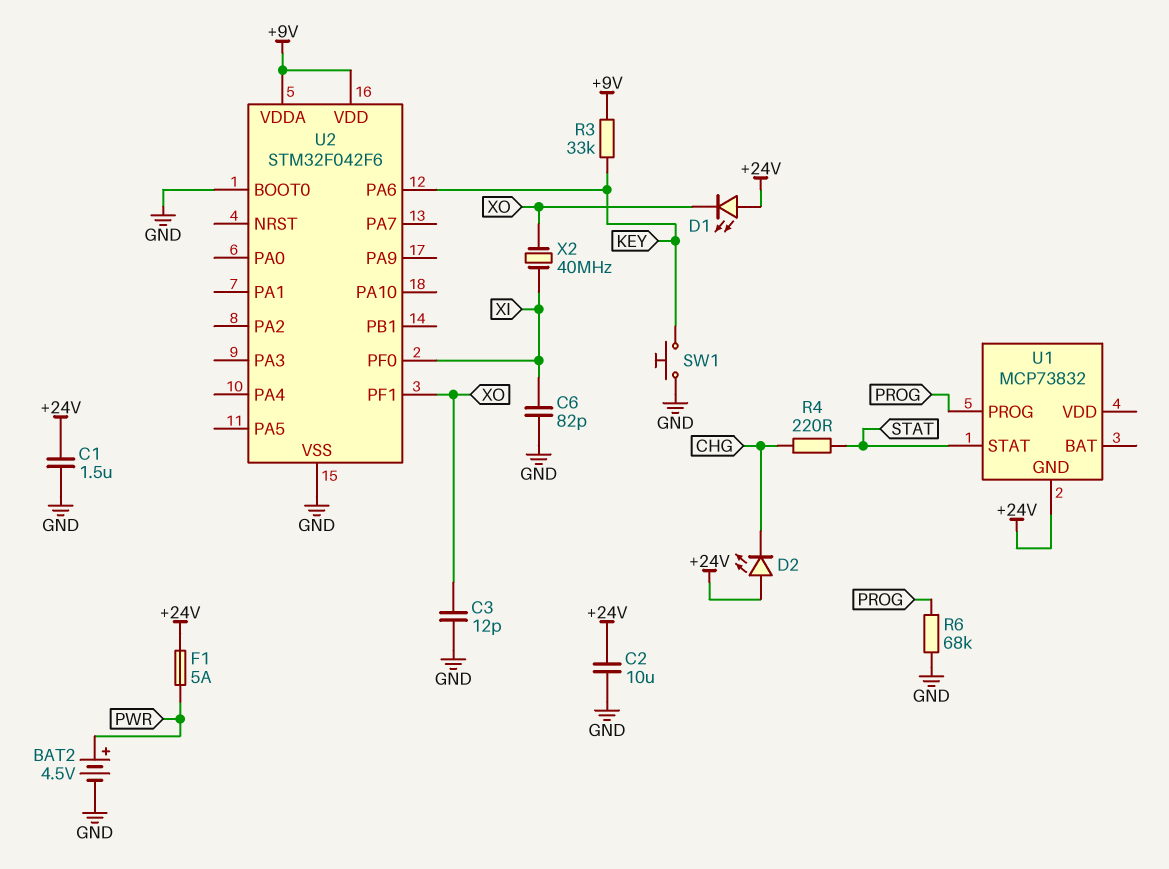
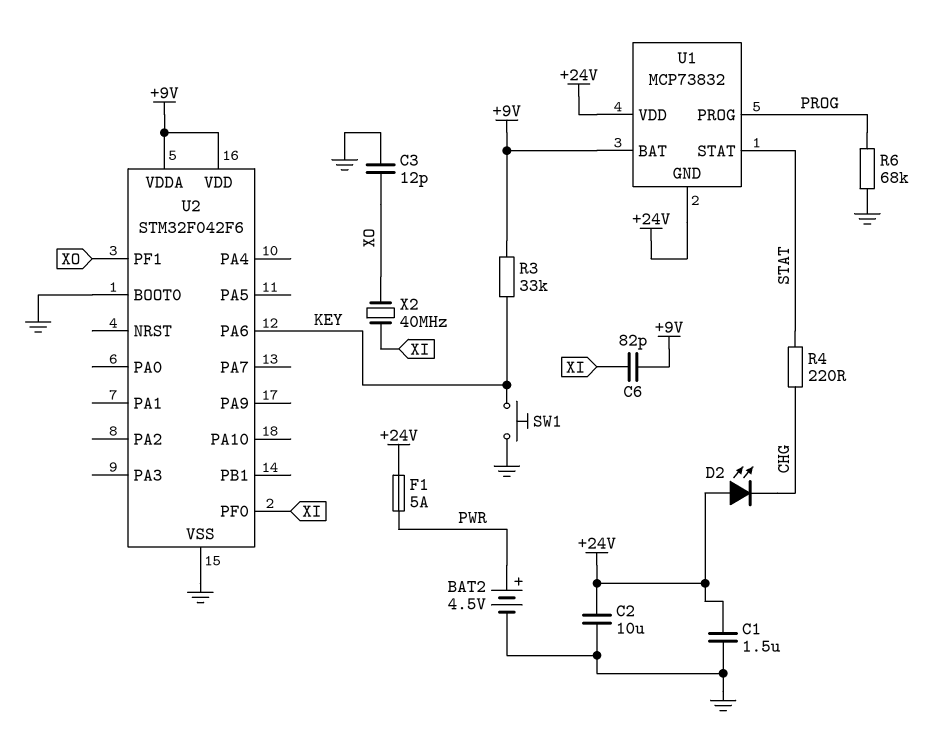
C6: 82pF (GND, XI) -> 82pF (+9V, XI)
D1: LED (A +24V, K XO) -> none
U1 pin BAT: none -> +9V
U1 pin VDD: none -> +24V

